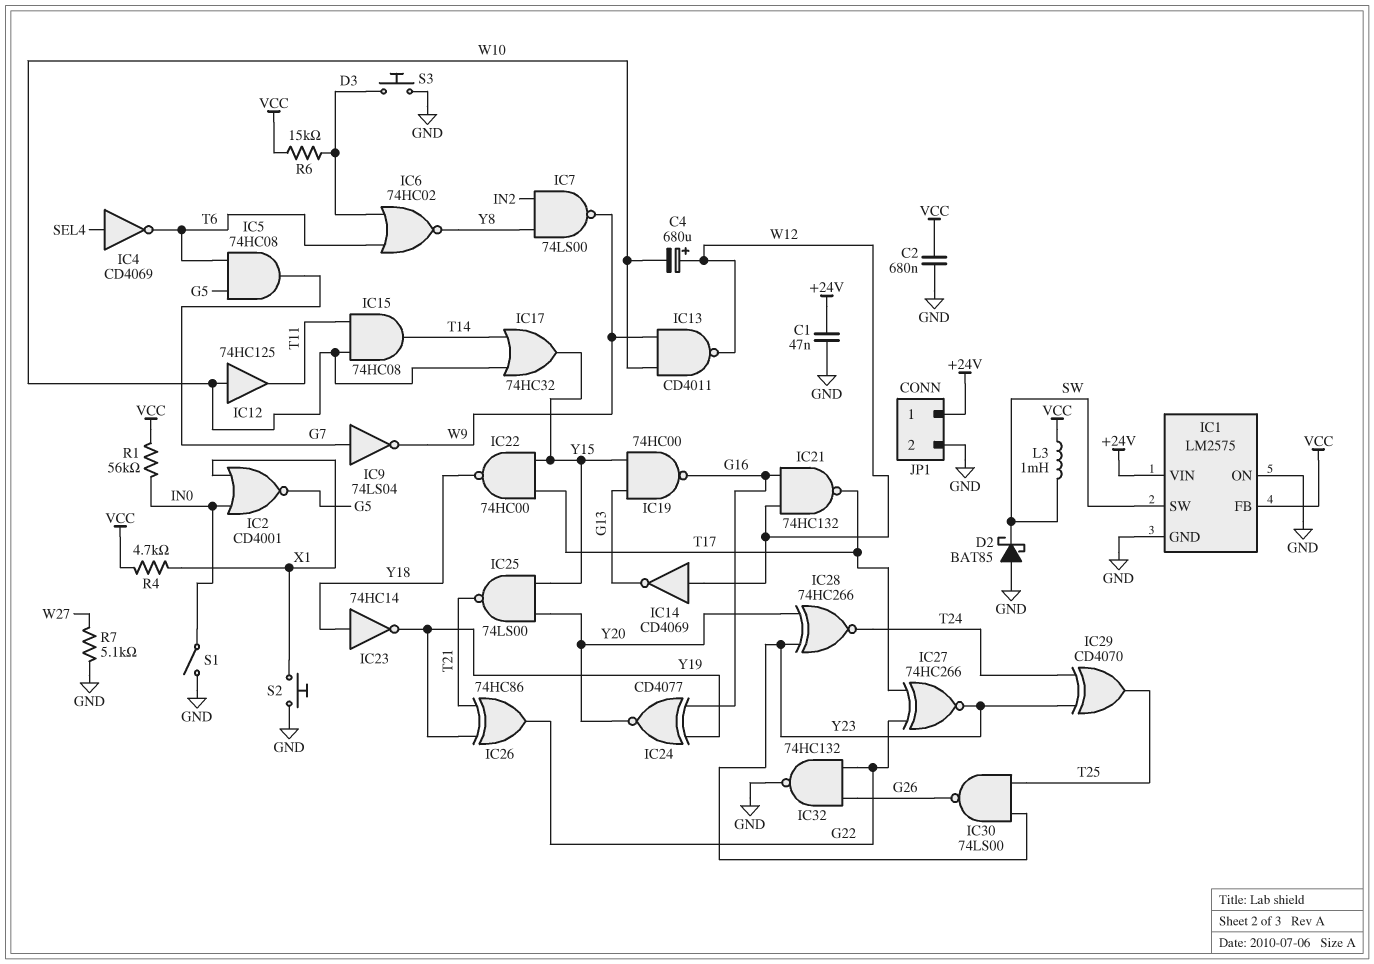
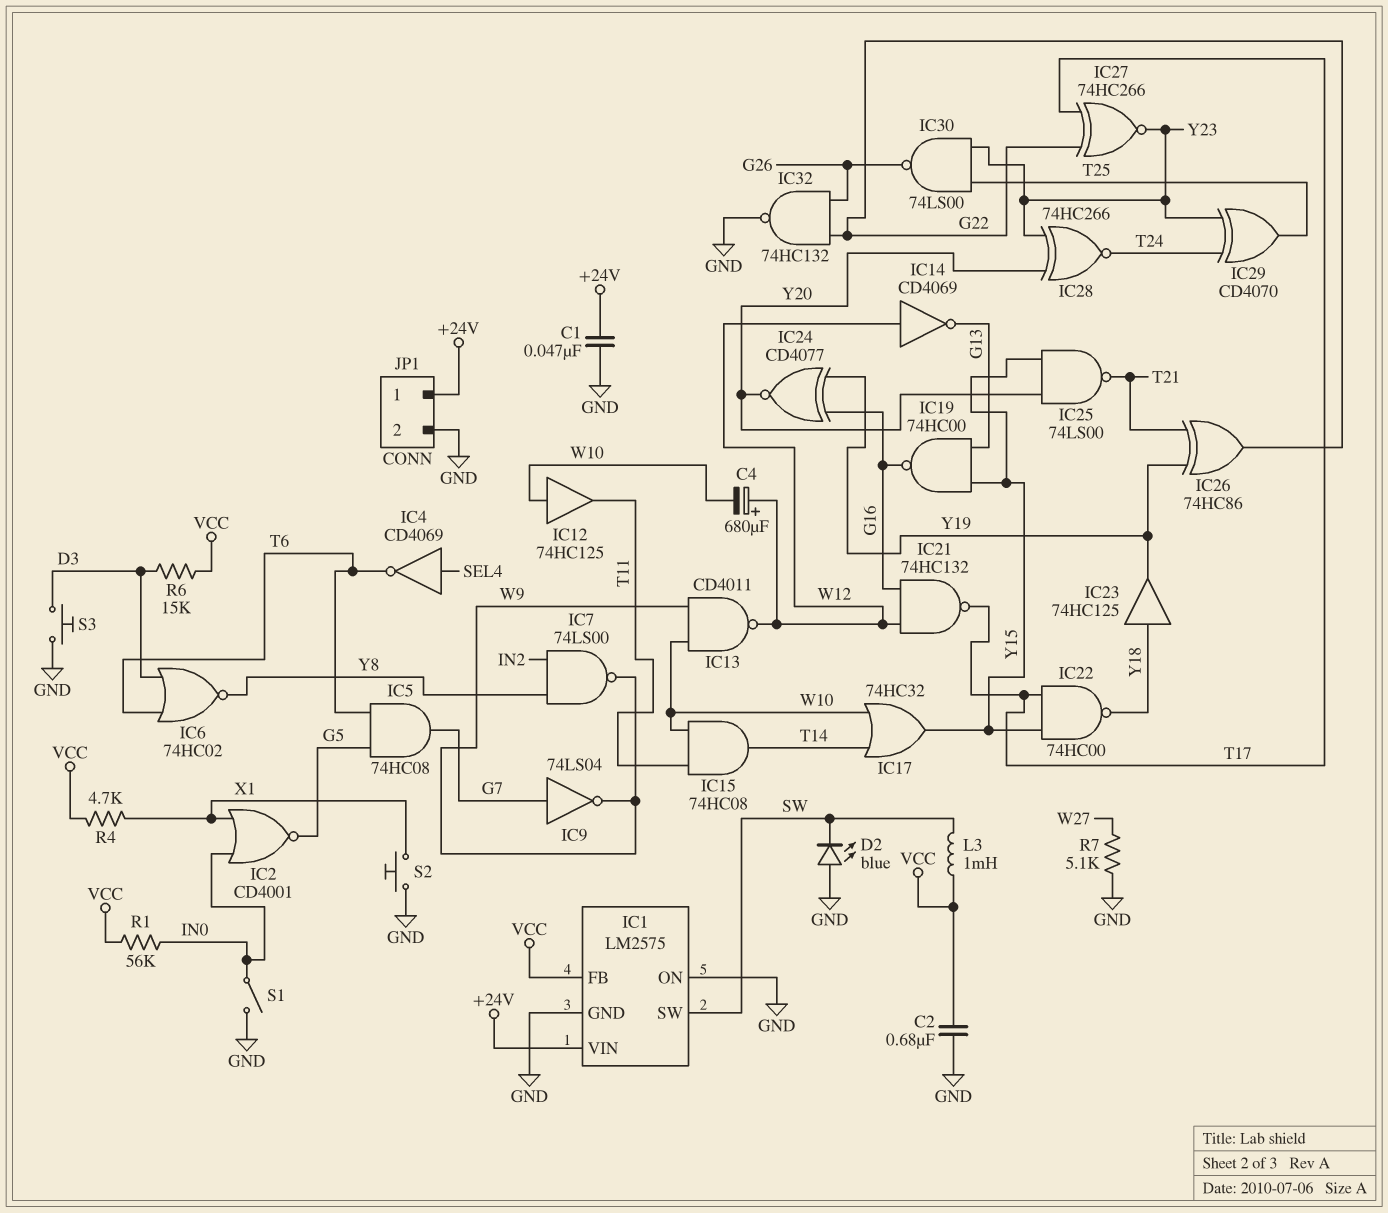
D2: schottky BAT85 (A GND, K SW) -> LED blue (A GND, K SW)
IC23: NOT 74HC14 (in Y18, out Y19) -> buffer 74HC125 (in Y18, out Y19)

